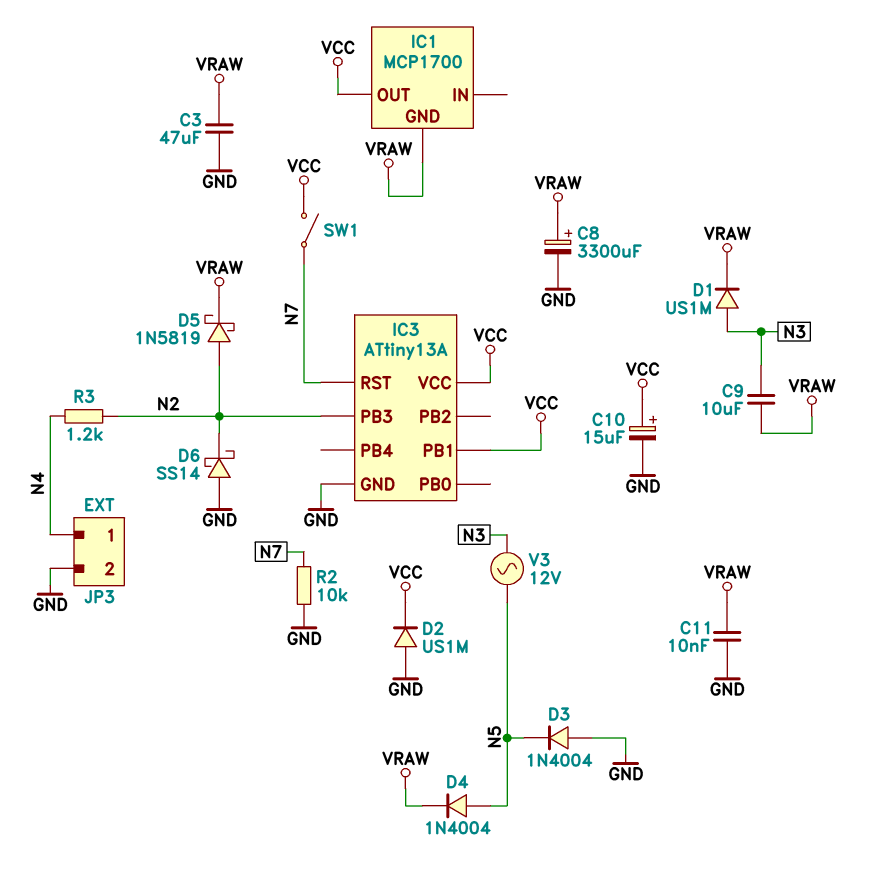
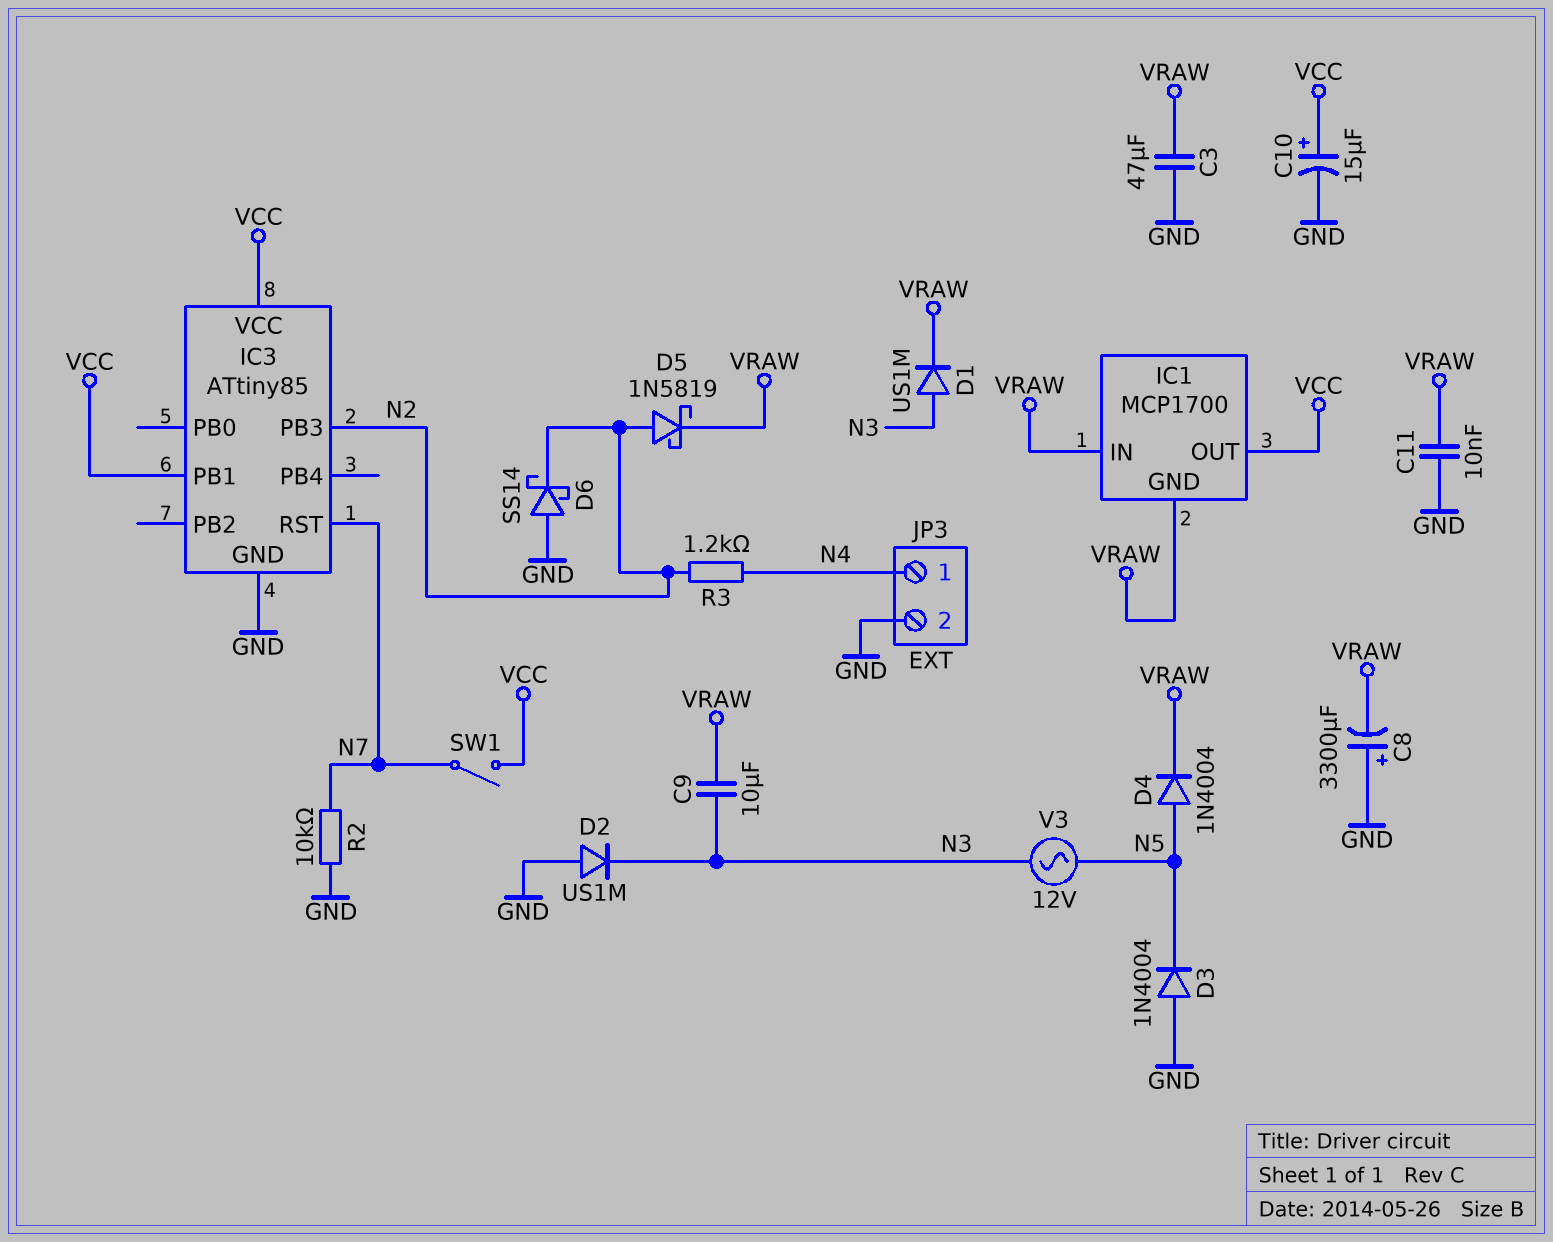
C8: 3300uF (plus VRAW, minus GND) -> 3300uF (plus GND, minus VRAW)
D2: diode US1M (A GND, K VCC) -> diode US1M (A GND, K N3)
IC1 pin IN: none -> VRAW
IC3: ATtiny13A -> ATtiny85

